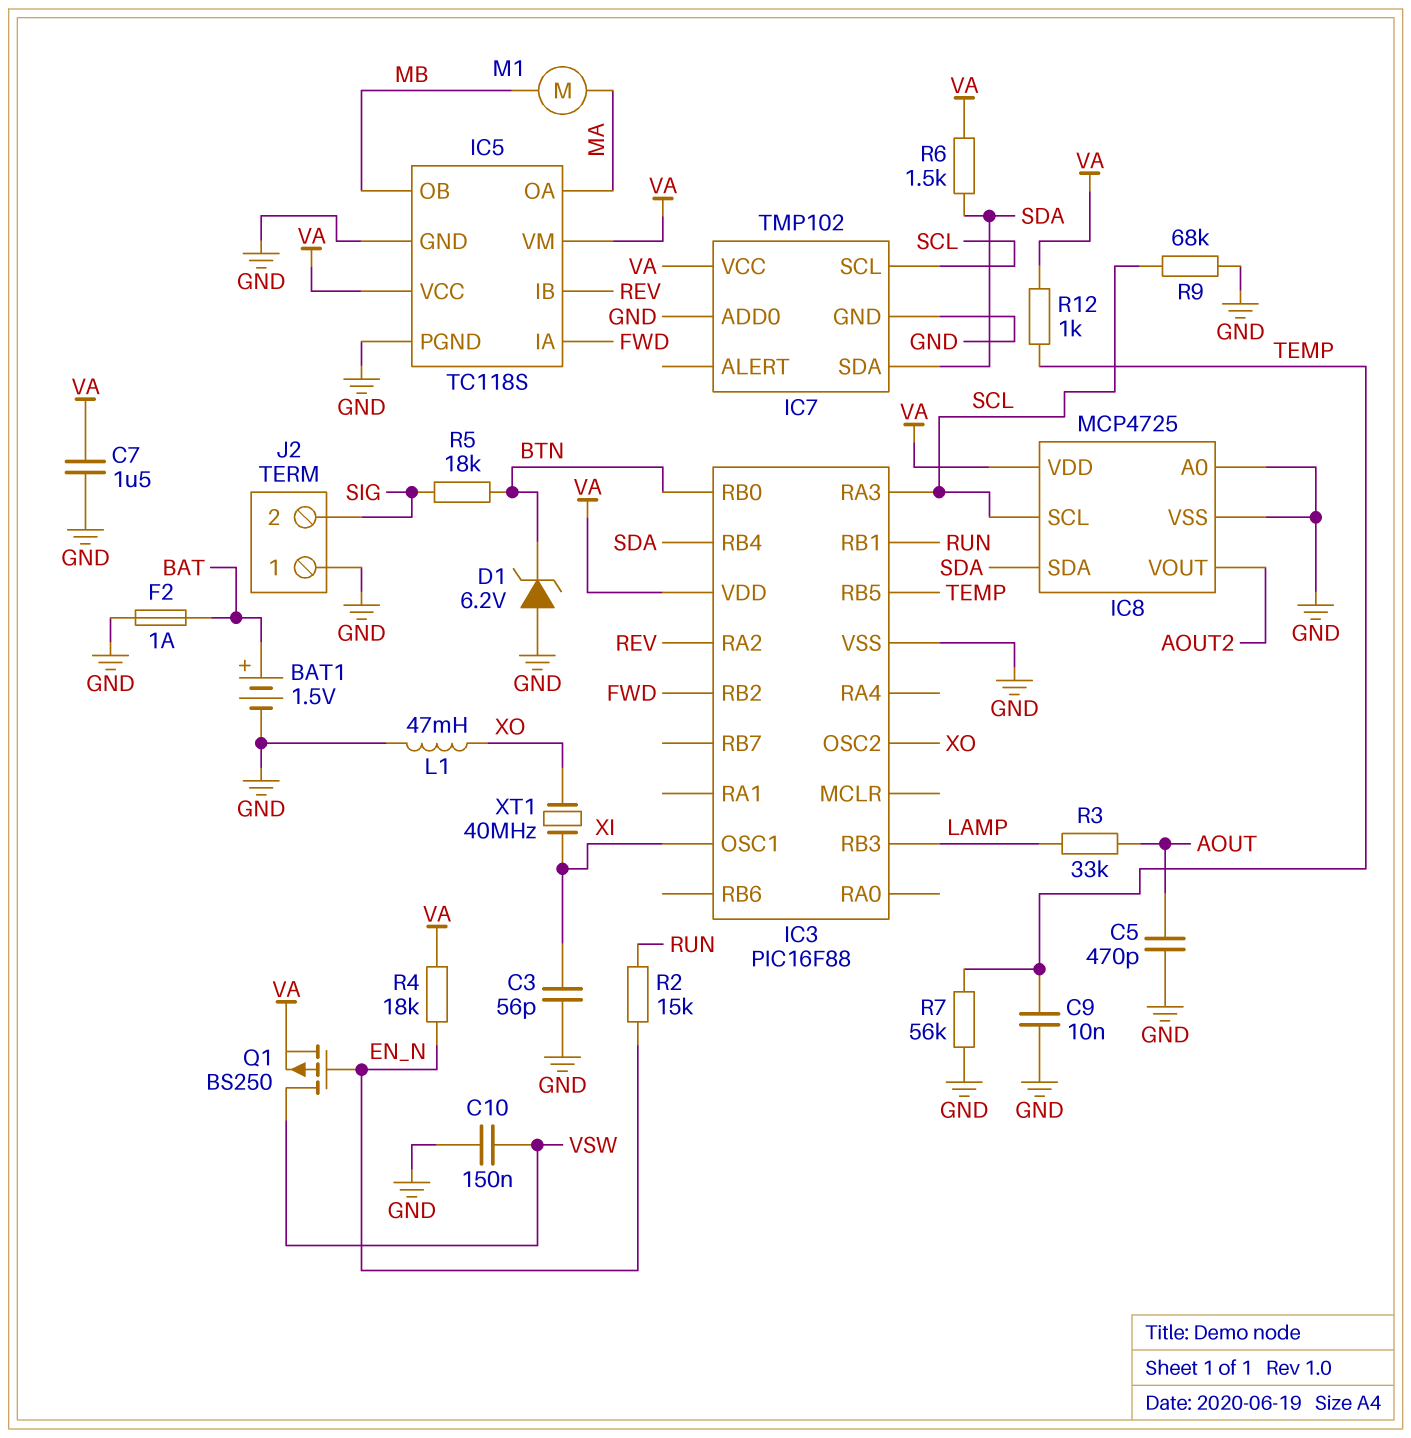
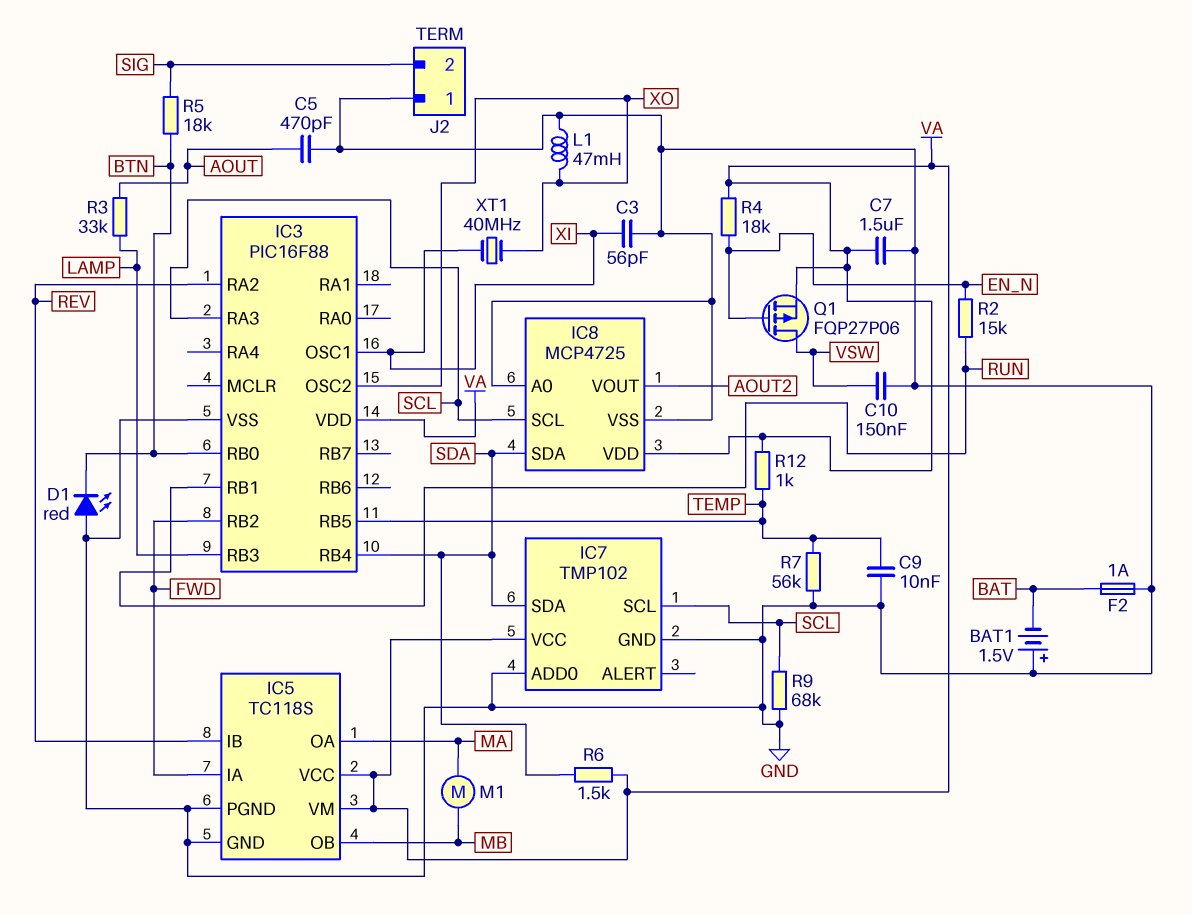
BAT1: 1.5V (plus BAT, minus GND) -> 1.5V (plus GND, minus BAT)
D1: zener 6.2V (A GND, K BTN) -> LED red (A GND, K BTN)
Q1: PMOS BS250 (G EN_N, D VSW, S VA) -> PMOS FQP27P06 (G EN_N, D VSW, S VA)

